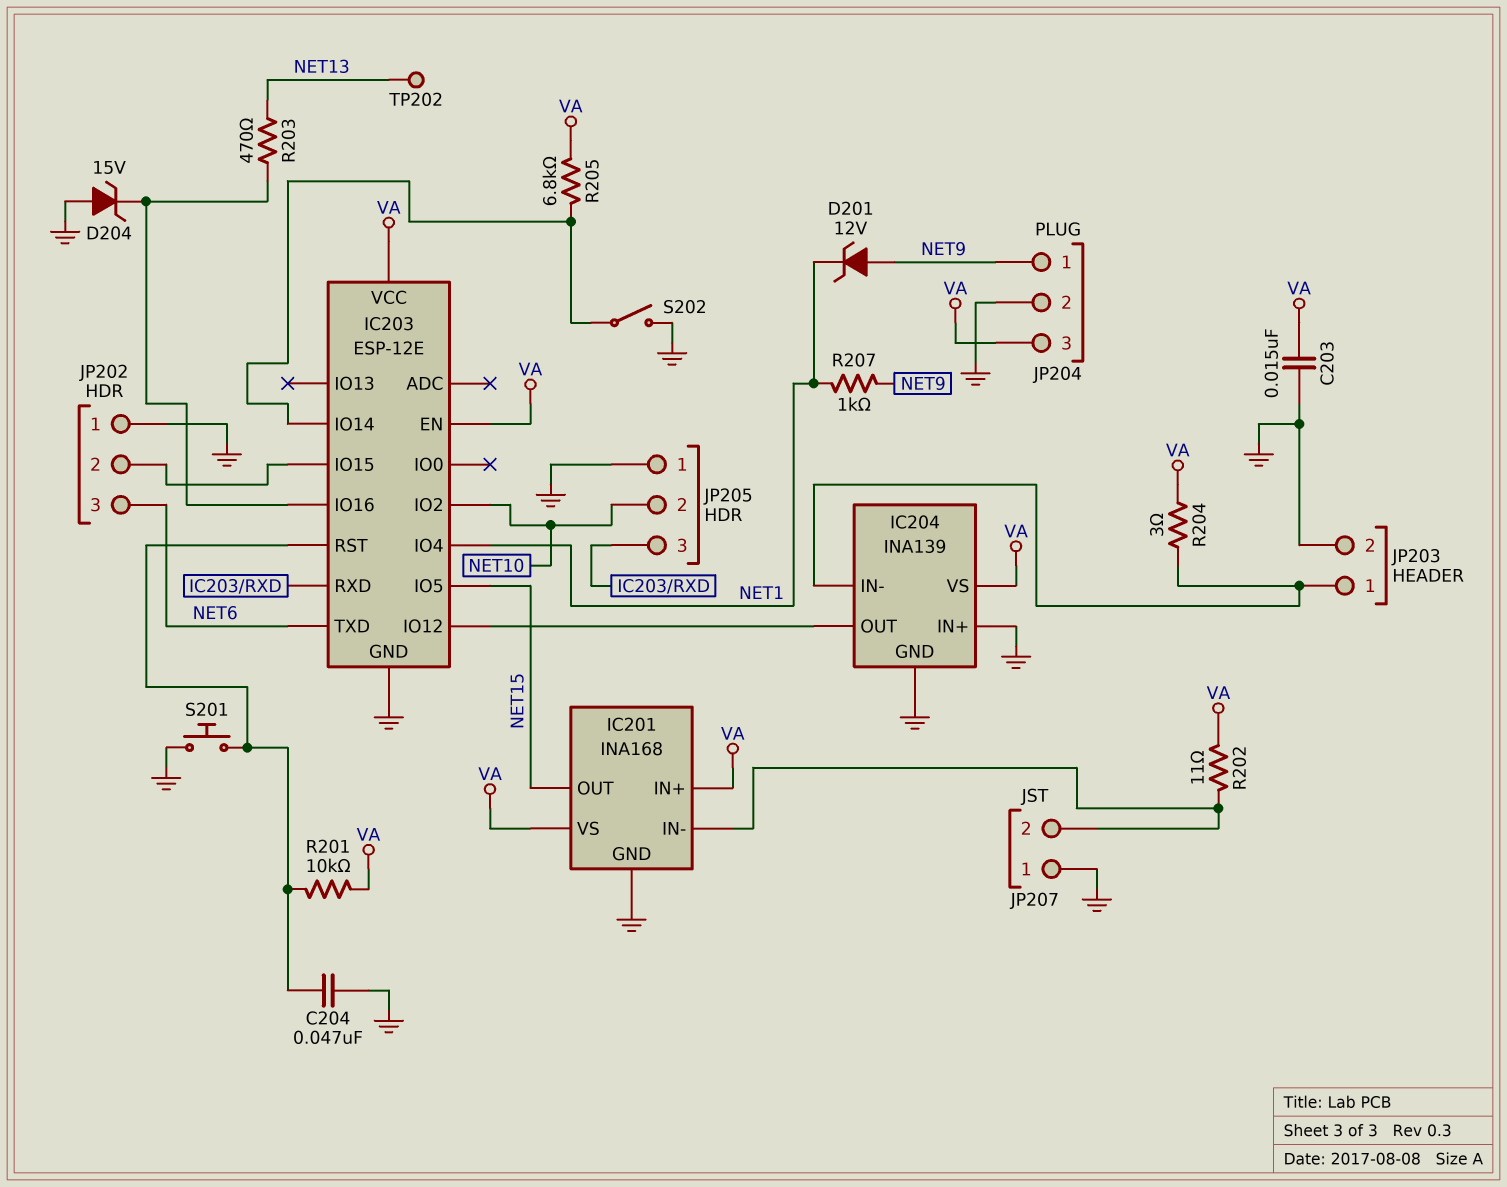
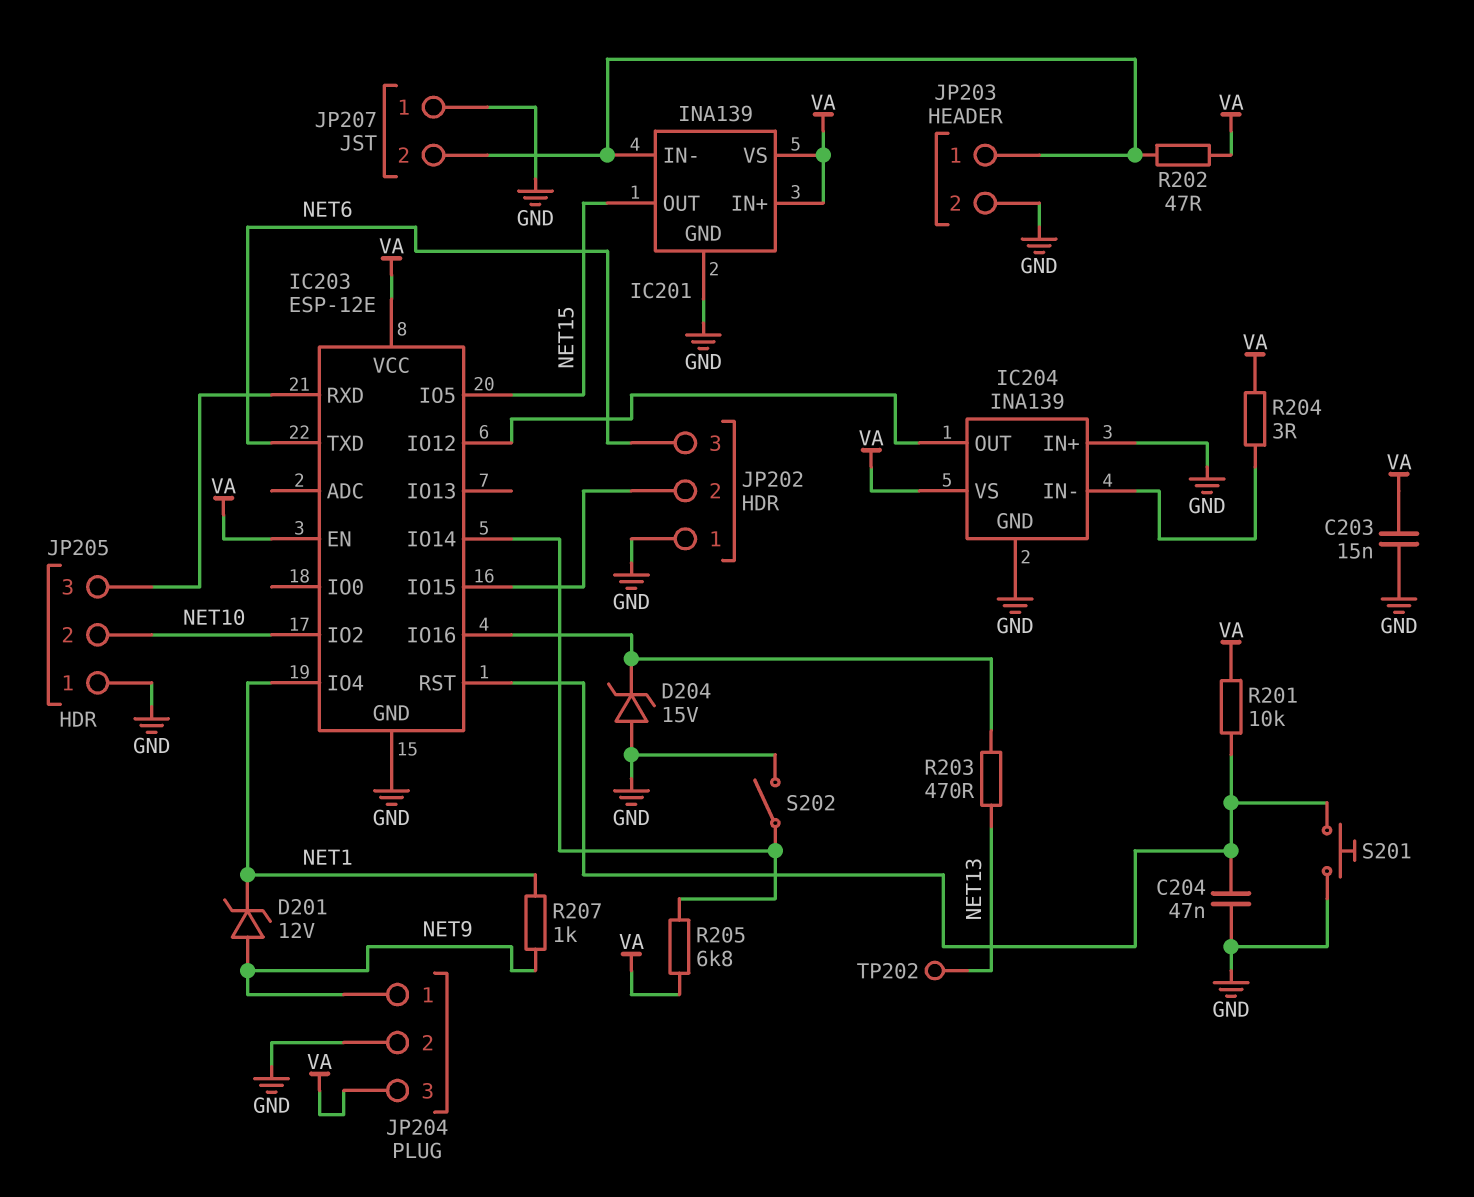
IC201: INA168 -> INA139
JP203 pin 1: IC204/IN- -> IC201/IN-
R202: 11 (IC201/IN-, VA) -> 47 (IC201/IN-, VA)

